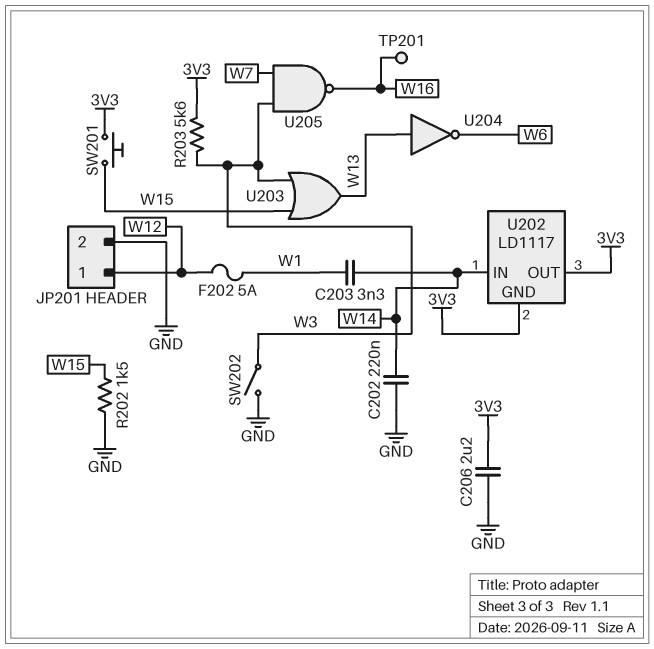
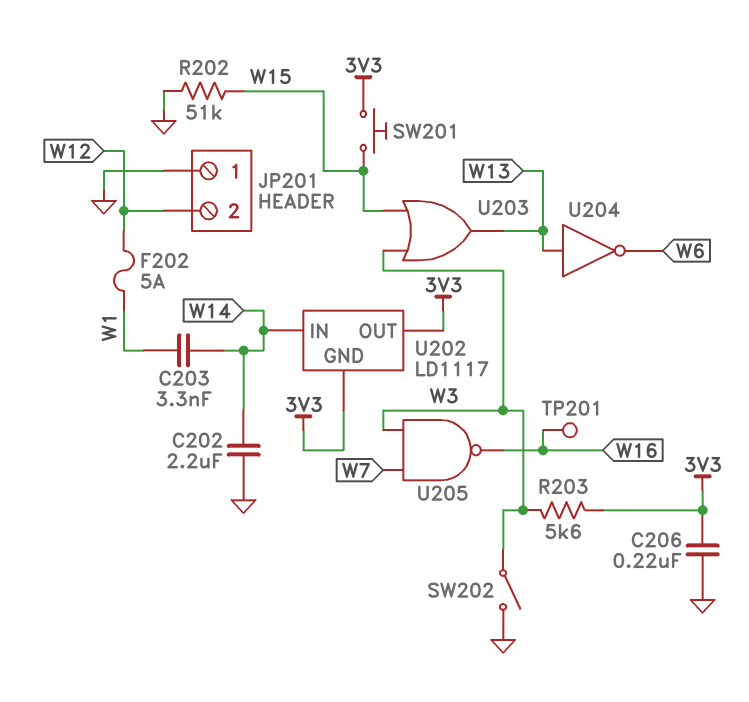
C202: 220nF (GND, W14) -> 2.2uF (GND, W14)
C206: 2.2uF (3V3, GND) -> 220nF (3V3, GND)
JP201 pin 1: W12 -> GND
JP201 pin 2: GND -> W12
R202: 1.5k (GND, W15) -> 51k (GND, W15)

